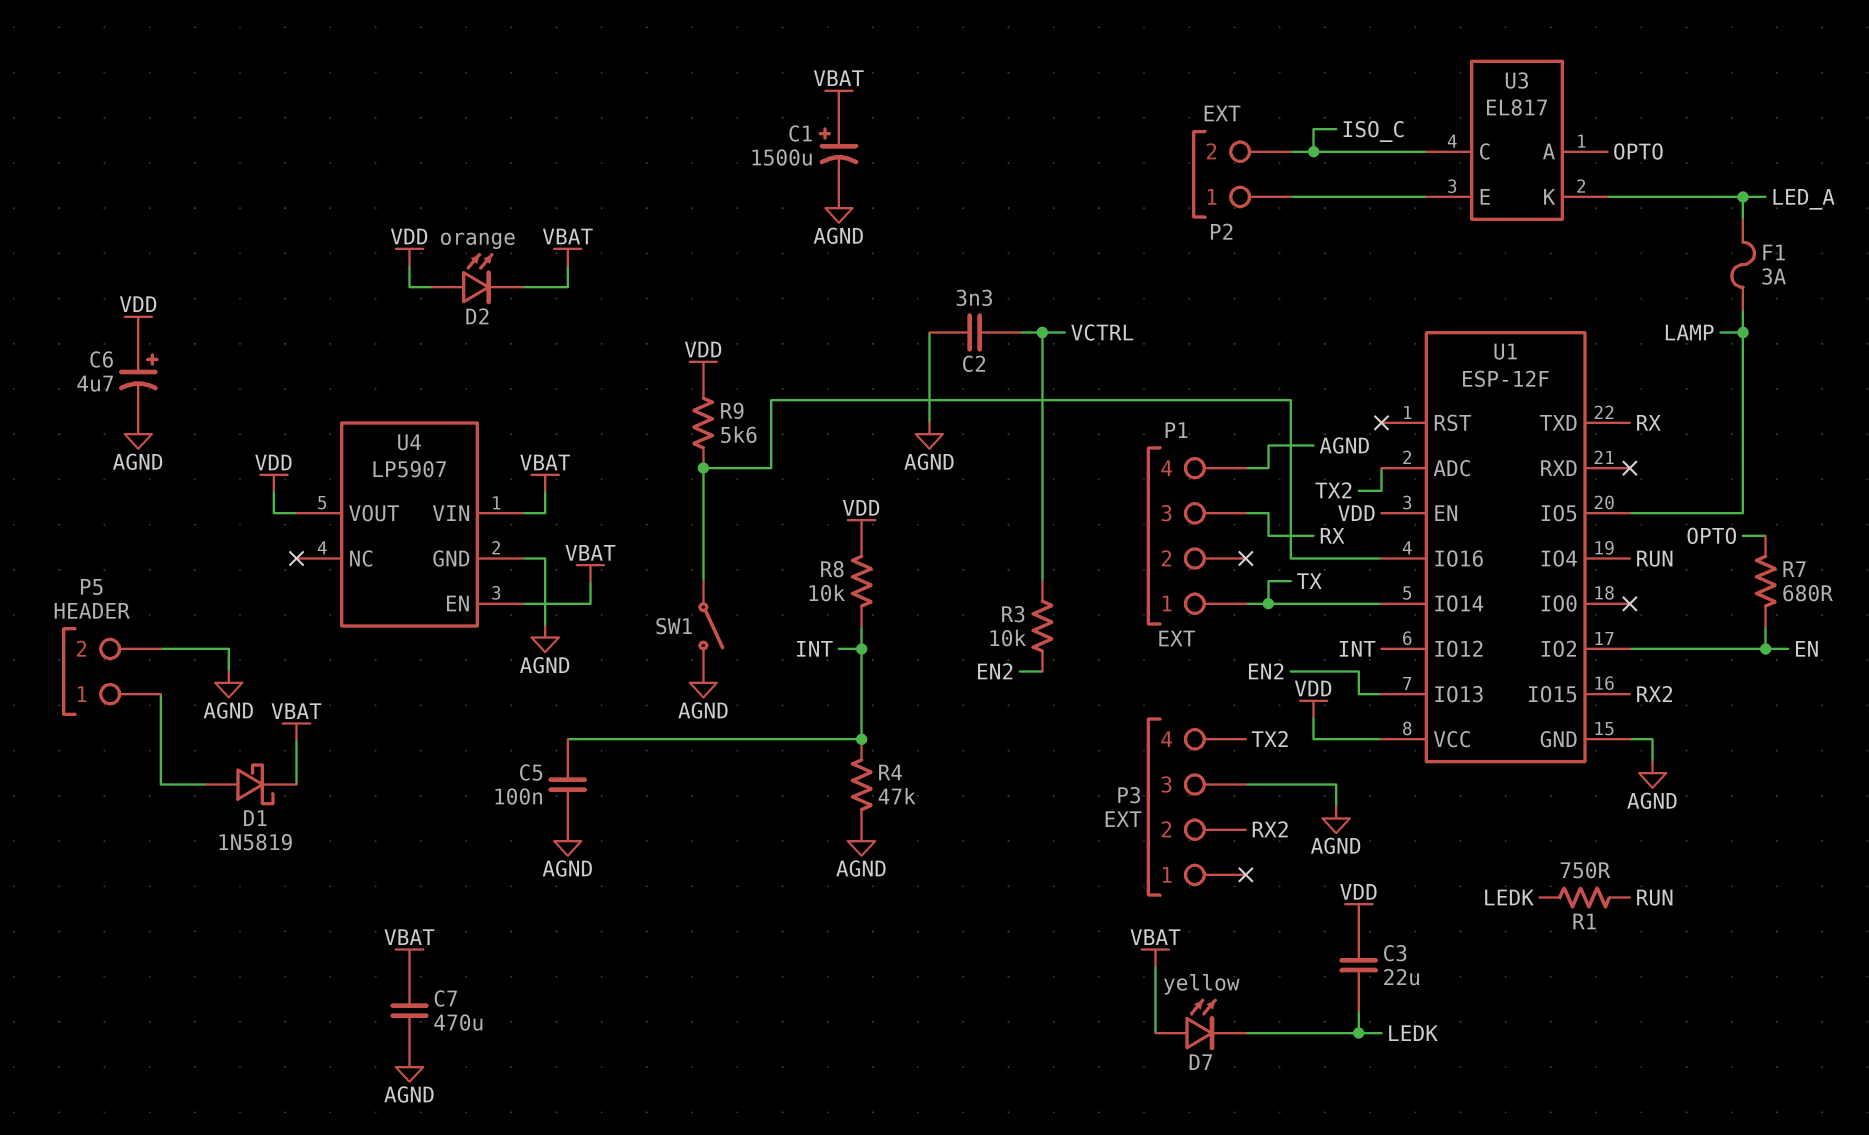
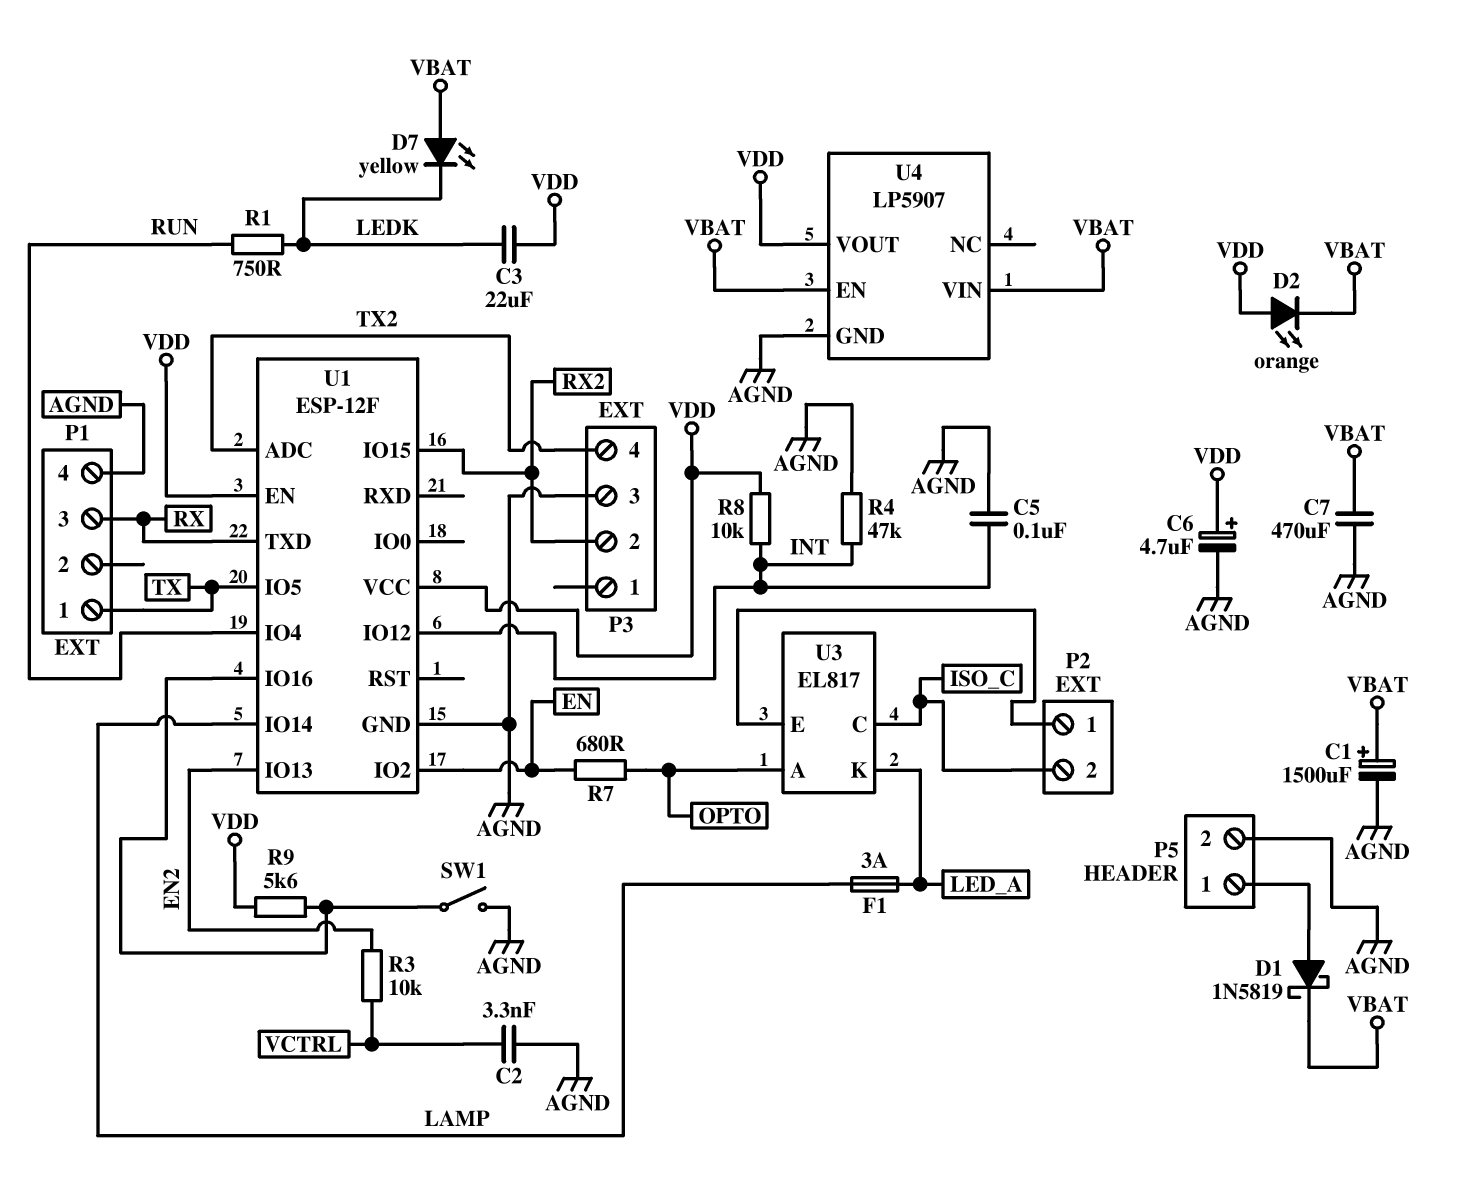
U1 pin IO5: LAMP -> TX
U1 pin IO14: TX -> LAMP

